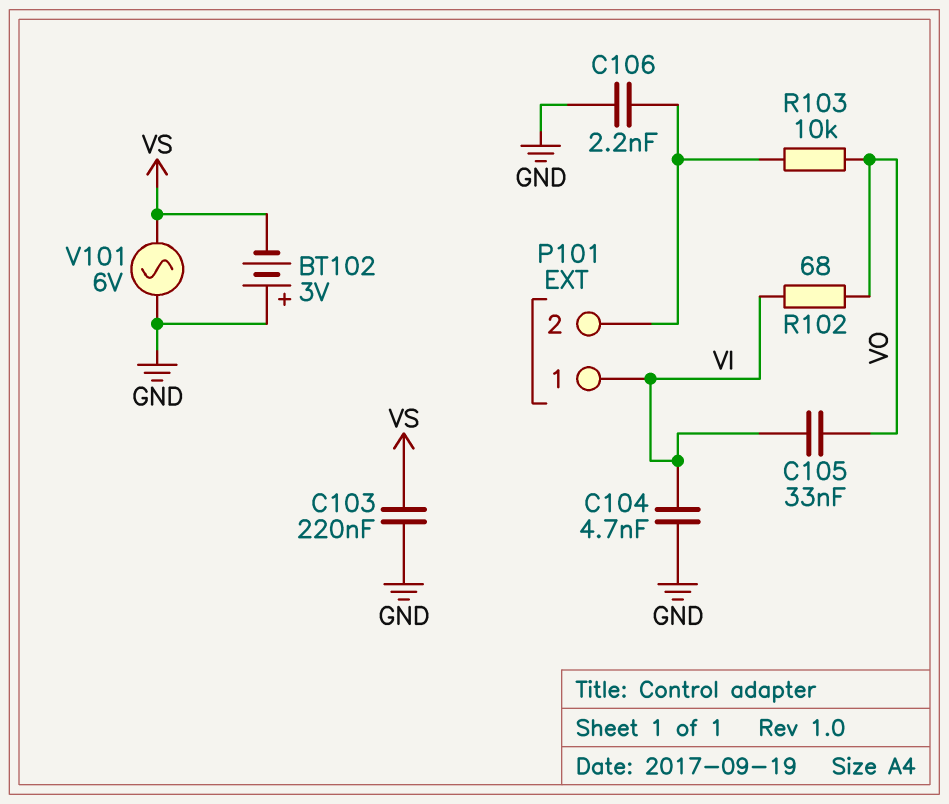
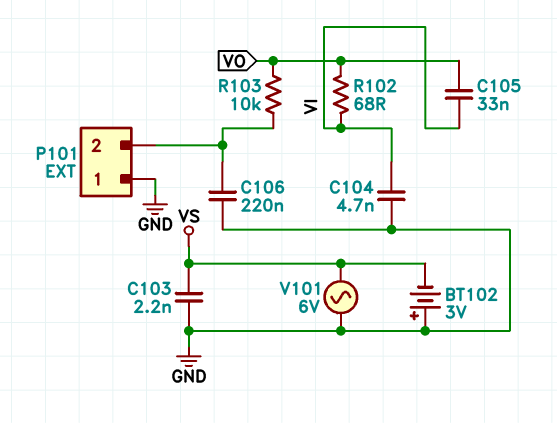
C103: 220nF (GND, VS) -> 2.2nF (GND, VS)
C106: 2.2nF (GND, P101/2) -> 220nF (GND, P101/2)
P101 pin 1: VI -> GND

